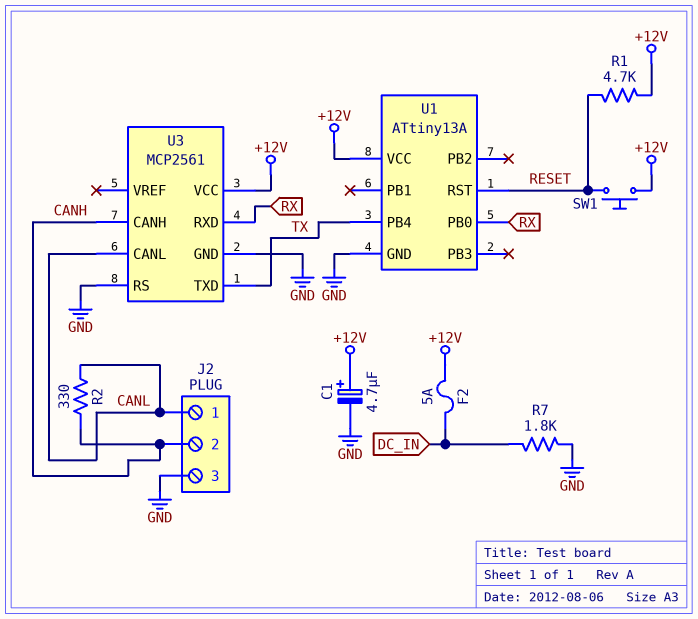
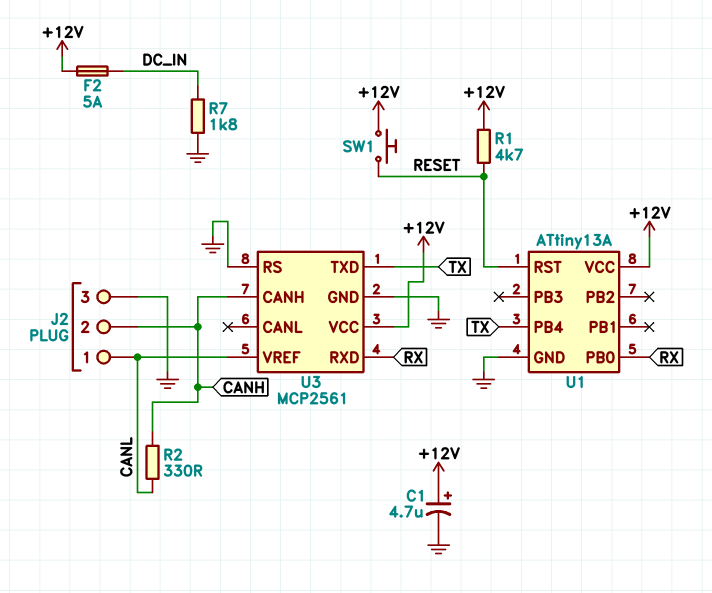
U3 pin CANL: CANL -> none
U3 pin VREF: none -> CANL

